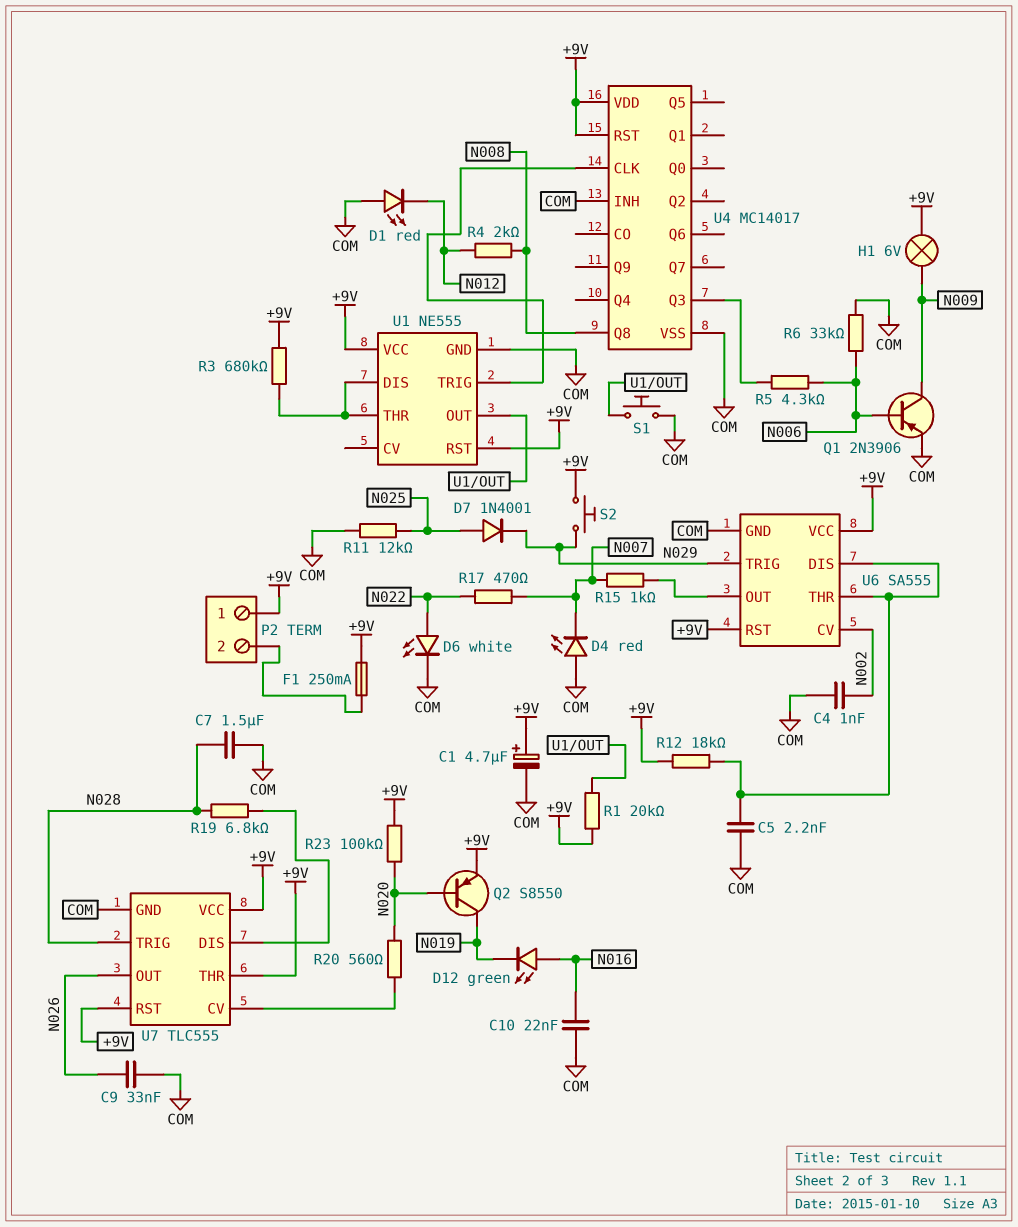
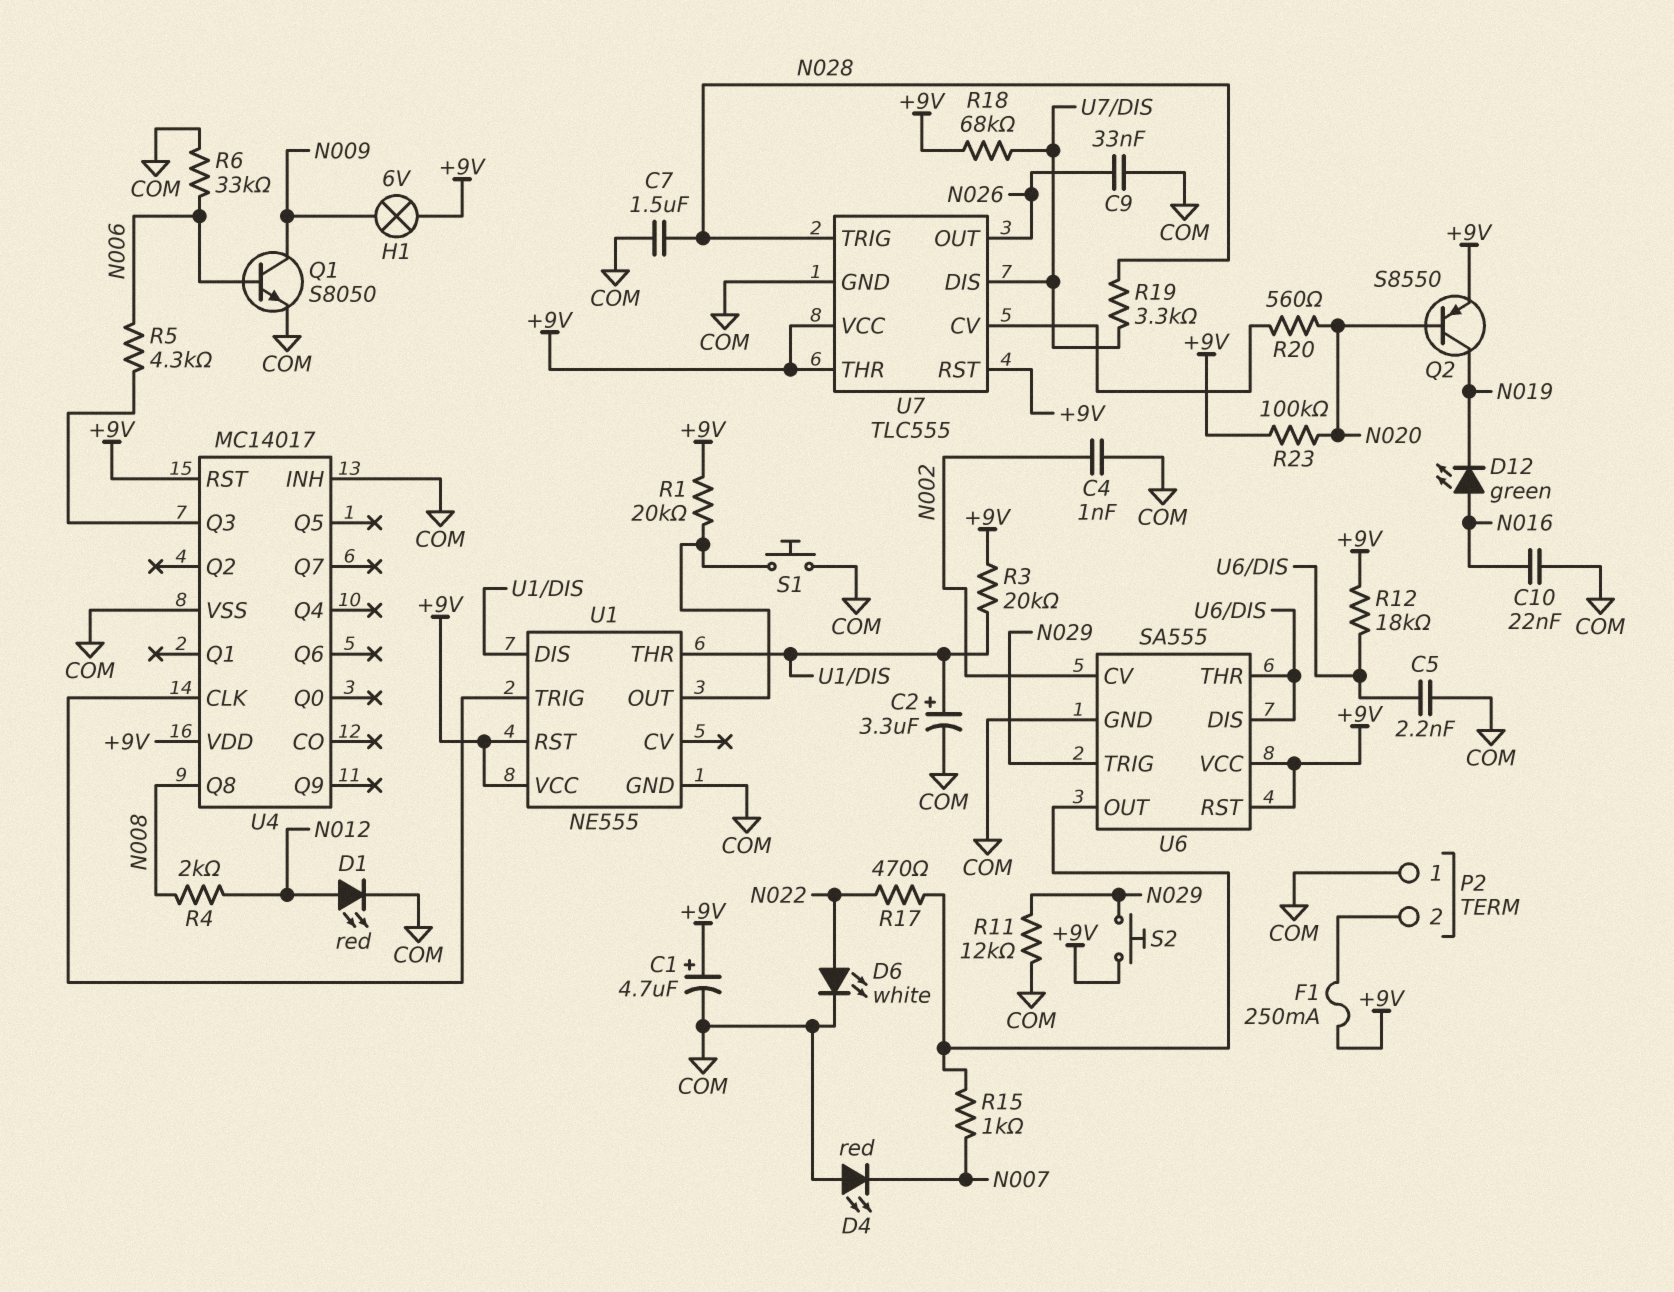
C2: none -> 3.3uF (plus U1/DIS, minus COM)
D1: LED red (A COM, K N012) -> LED red (A N012, K COM)
D7: diode 1N4001 (A N025, K N029) -> none
P2 pin 1: +9V -> COM
Q1: PNP 2N3906 (B N006, C N009, E COM) -> NPN S8050 (B N006, C N009, E COM)
R3: 680k (+9V, U1/DIS) -> 20k (+9V, U1/DIS)
R11: 12k (COM, N025) -> 12k (COM, N029)
R17: 470 (N007, N022) -> 470 (N022, U6/OUT)
R18: none -> 68k (+9V, U7/DIS)
R19: 6.8k (N028, U7/DIS) -> 3.3k (N028, U7/DIS)

